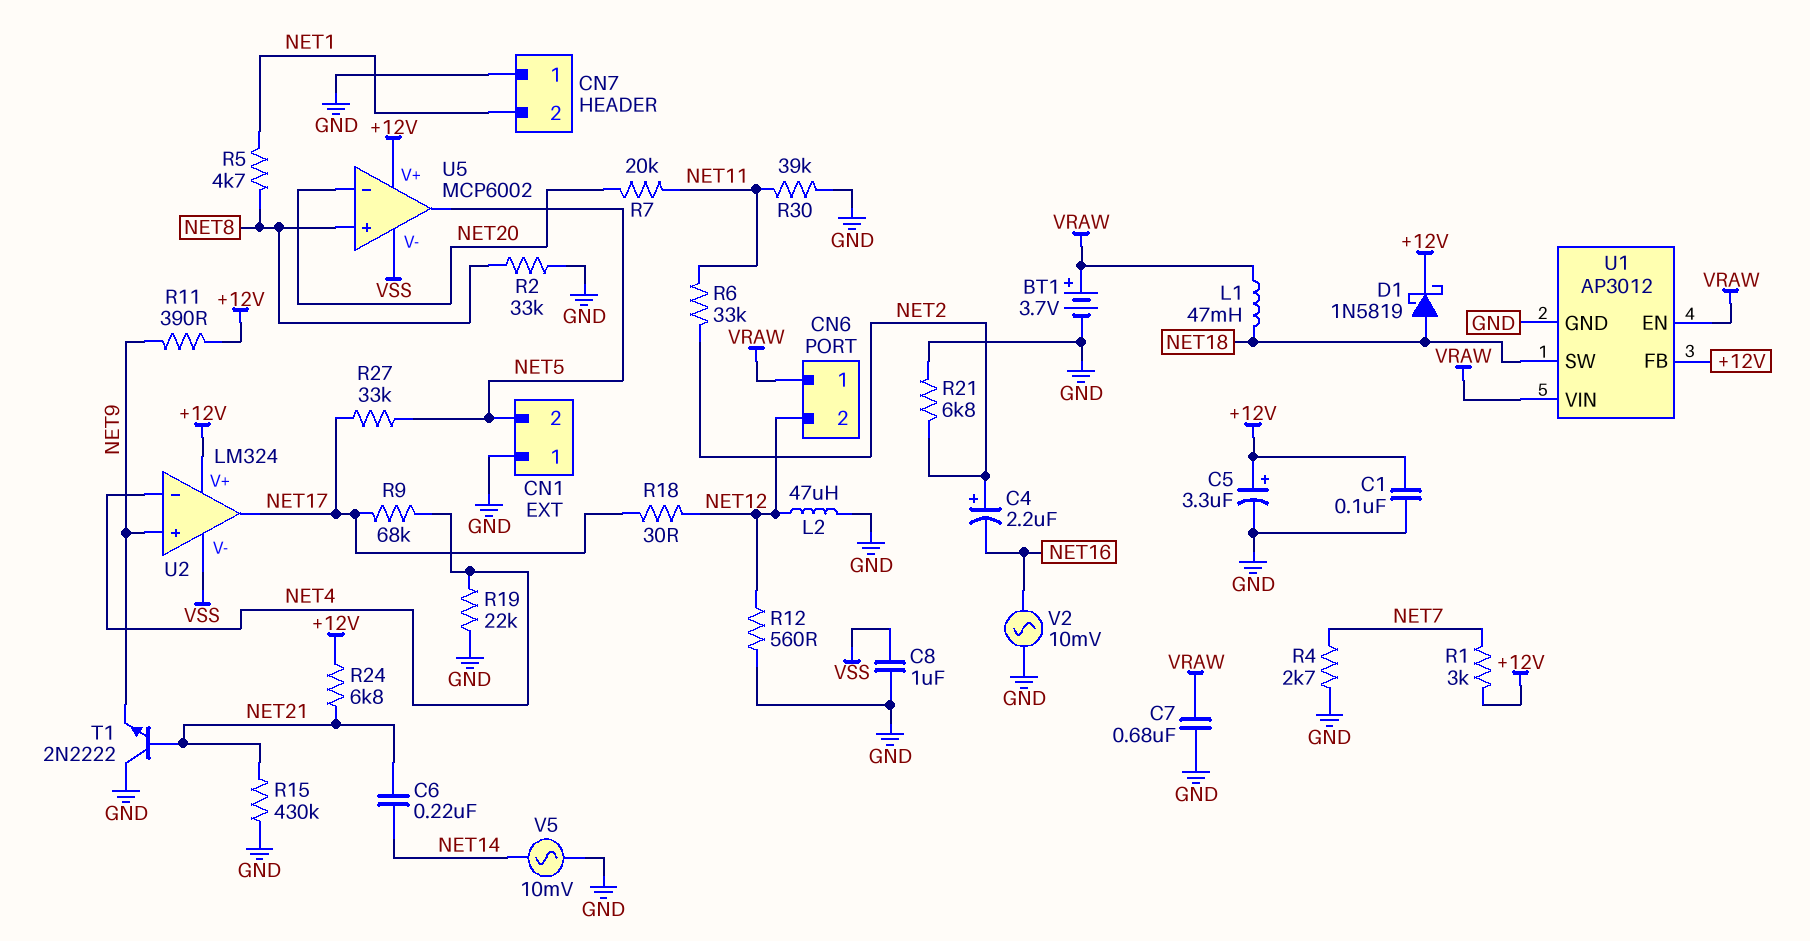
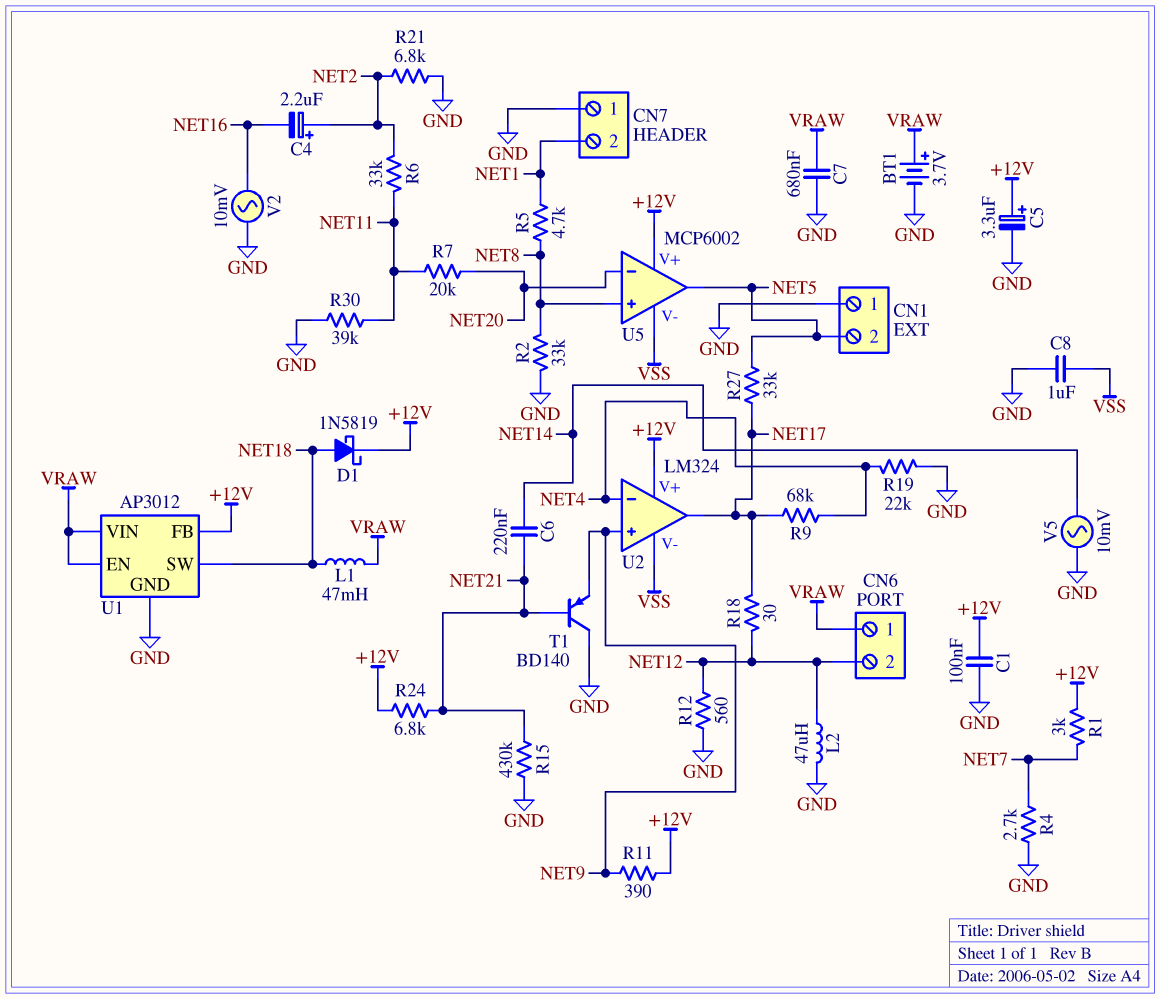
T1: NPN 2N2222 (B NET21, C GND, E NET9) -> PNP BD140 (B NET21, C GND, E NET9)

